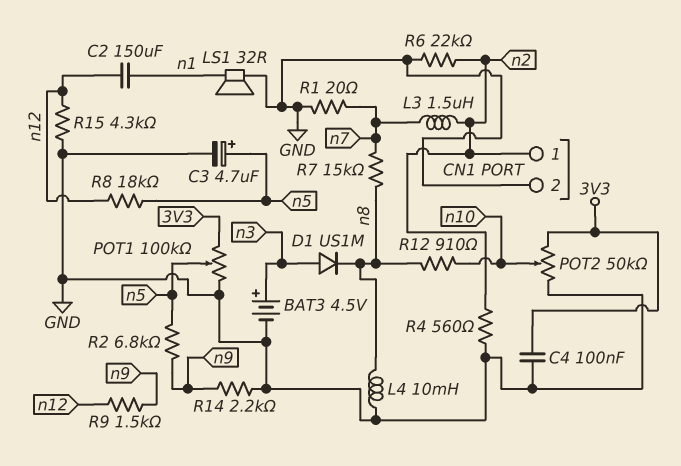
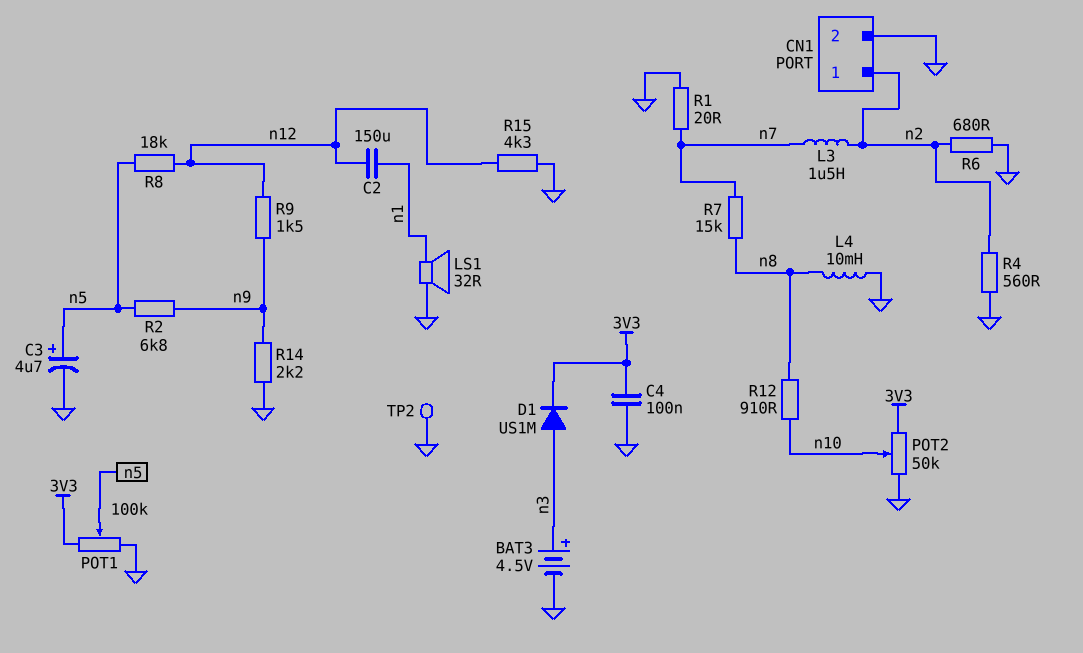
D1: diode US1M (A n3, K n8) -> diode US1M (A n3, K 3V3)
R6: 22k (GND, n2) -> 680 (GND, n2)
TP2: none -> test point (GND)

